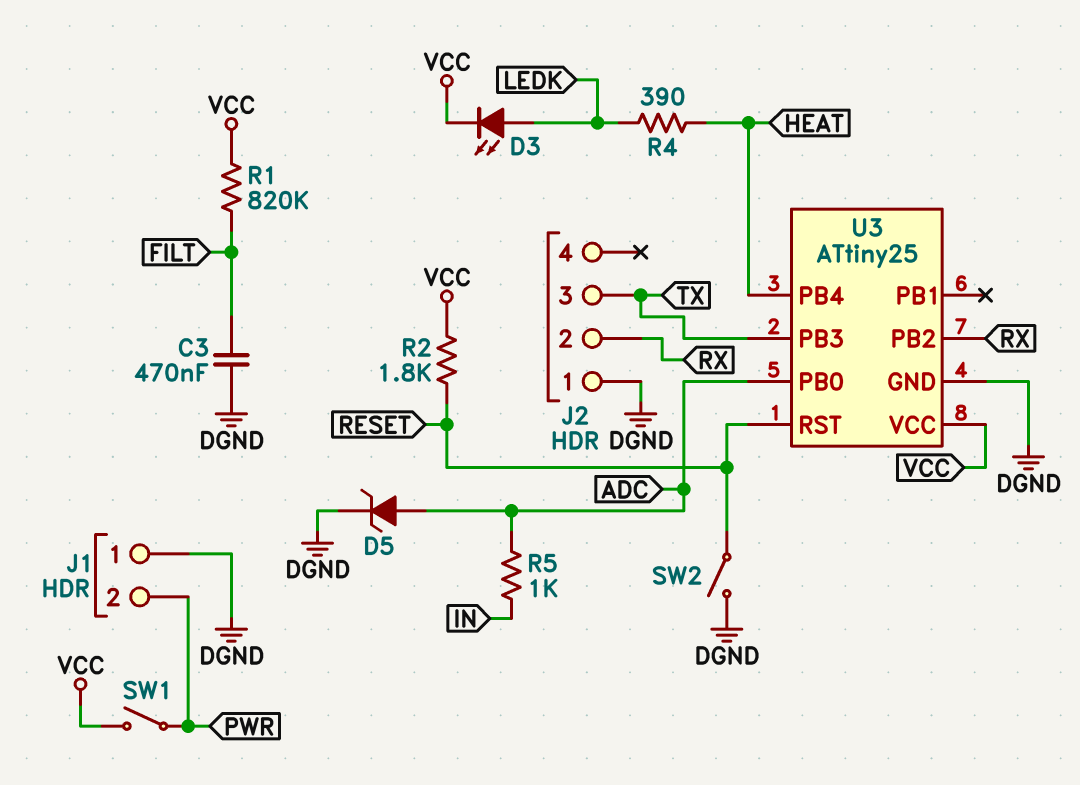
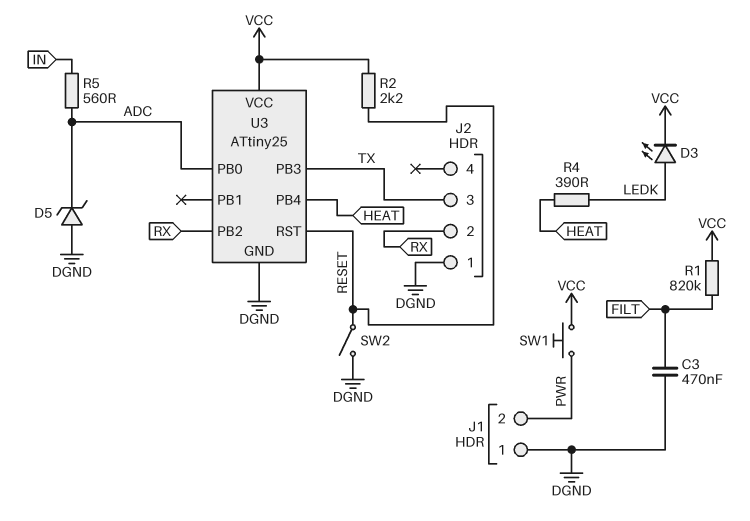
D5: zener (A ADC, K DGND) -> zener (A DGND, K ADC)
R2: 1.8k (RESET, VCC) -> 2.2k (RESET, VCC)
R5: 1k (ADC, IN) -> 560 (ADC, IN)
SW1: switch (PWR, VCC) -> button (PWR, VCC)

